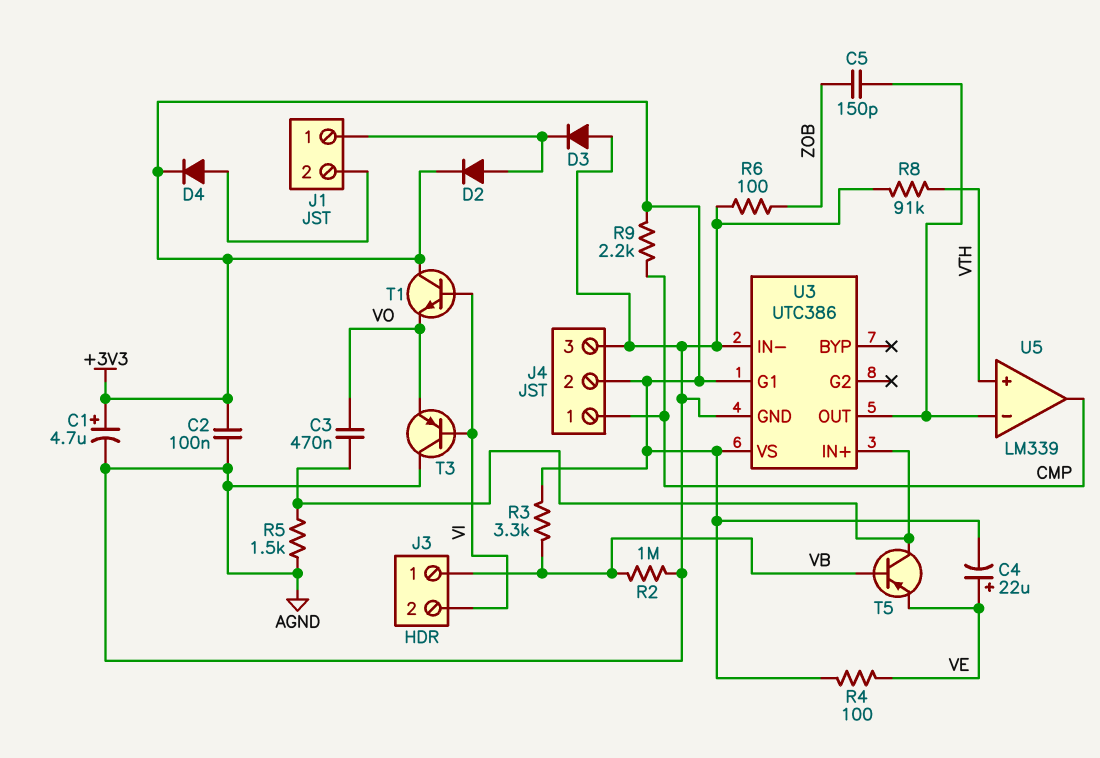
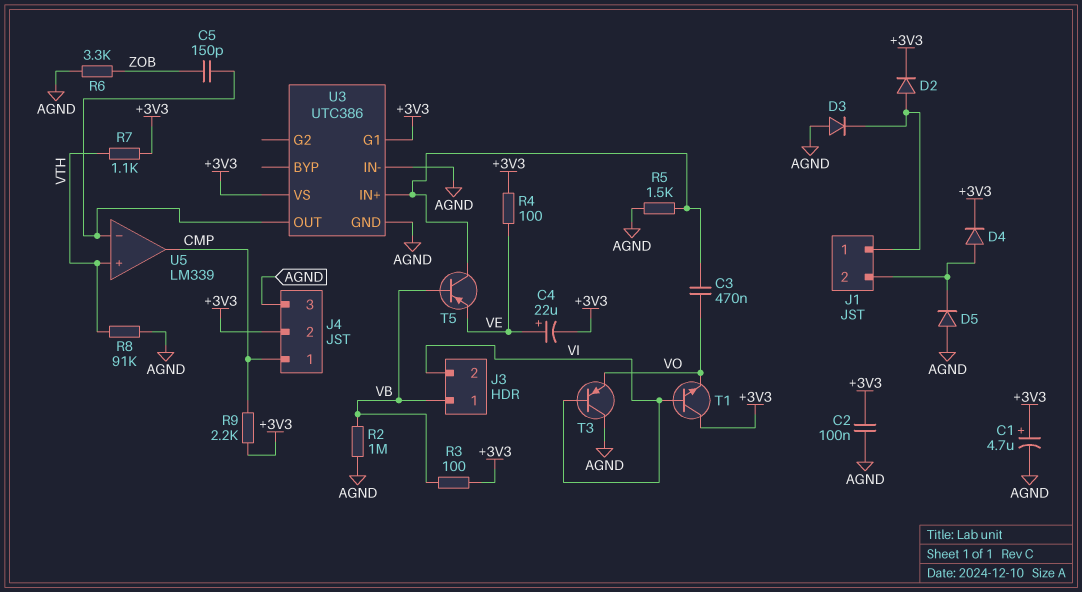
D5: none -> diode (A AGND, K J1/2)
R3: 3.3k (+3V3, VB) -> 100 (+3V3, VB)
R6: 100 (AGND, ZOB) -> 3.3k (AGND, ZOB)
R7: none -> 1.1k (+3V3, VTH)

